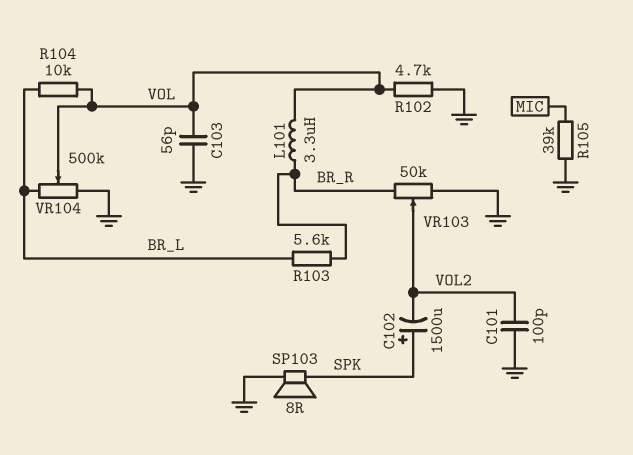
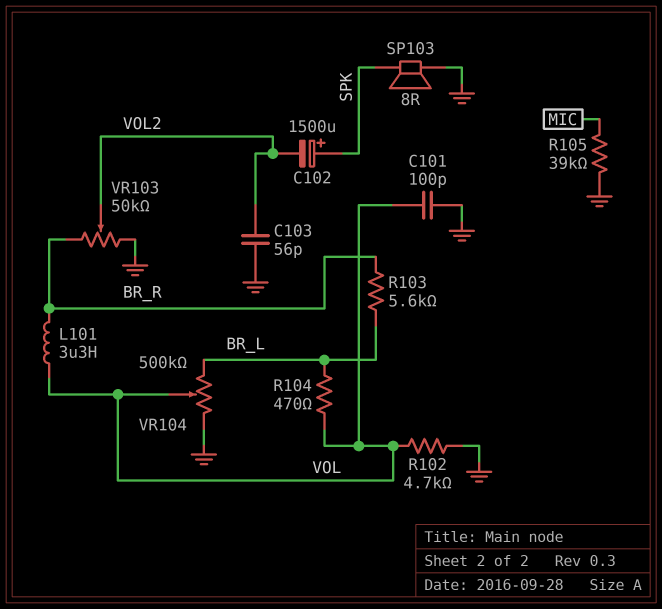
C101: 100pF (GND, VOL2) -> 100pF (GND, VOL)
C103: 56pF (GND, VOL) -> 56pF (GND, VOL2)
R104: 10k (BR_L, VOL) -> 470 (BR_L, VOL)

